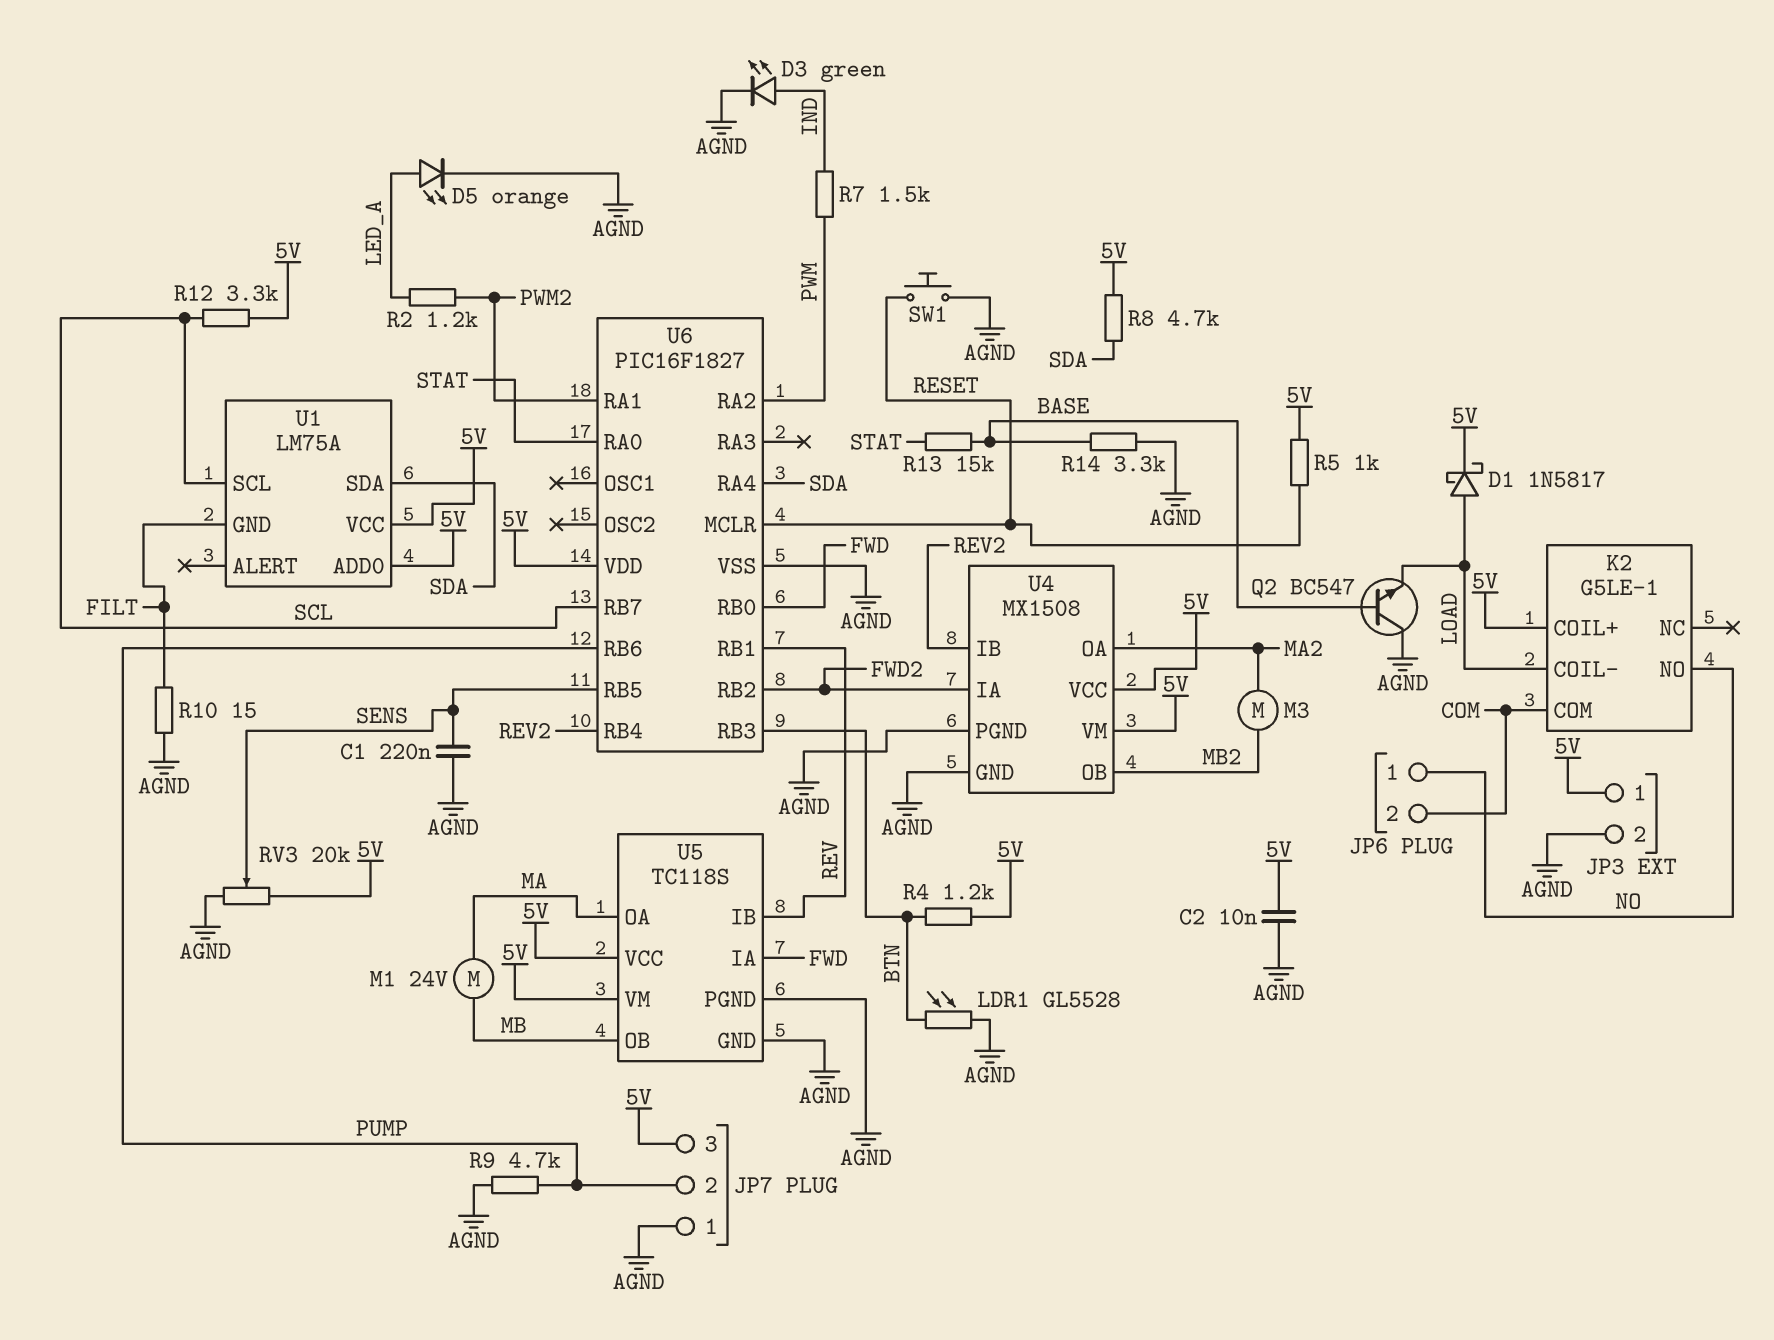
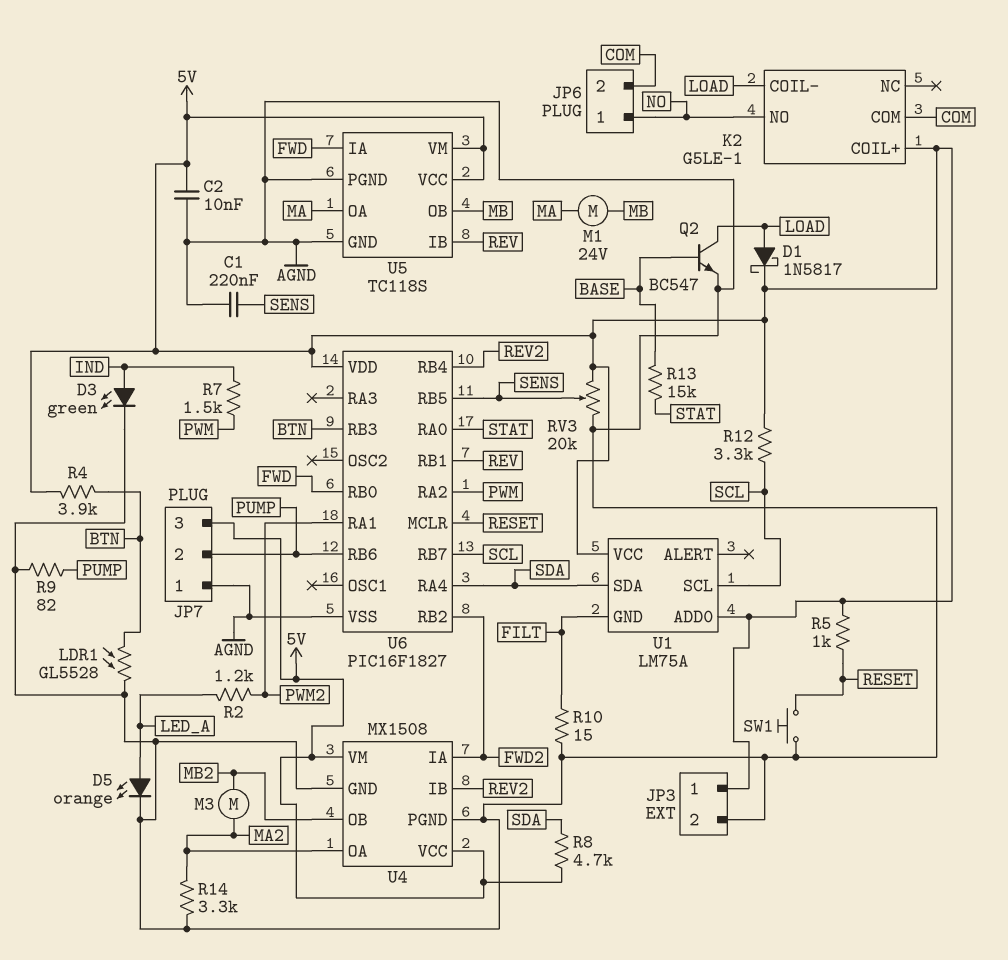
Q2: NPN BC547 (B BASE, C AGND, E LOAD) -> NPN BC547 (B BASE, C LOAD, E AGND)
R4: 1.2k (5V, BTN) -> 3.9k (5V, BTN)
R9: 4.7k (AGND, PUMP) -> 82 (AGND, PUMP)
R14: 3.3k (AGND, BASE) -> 3.3k (AGND, MA2)

